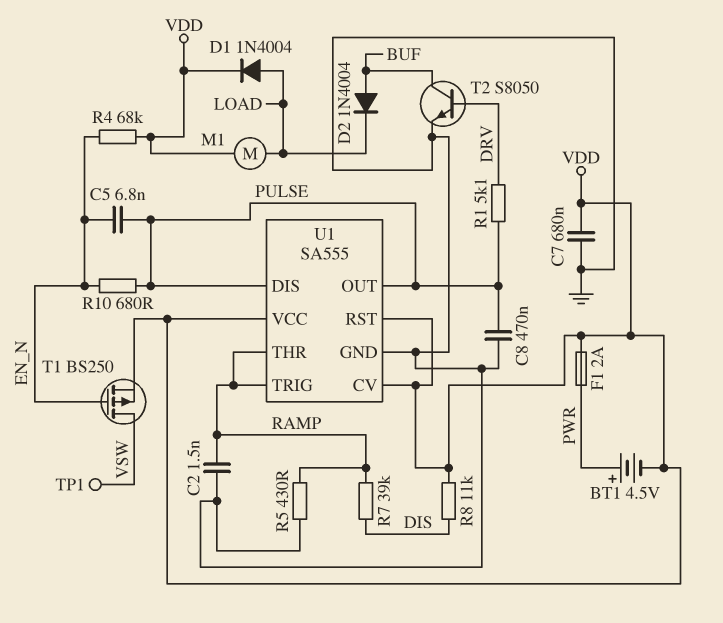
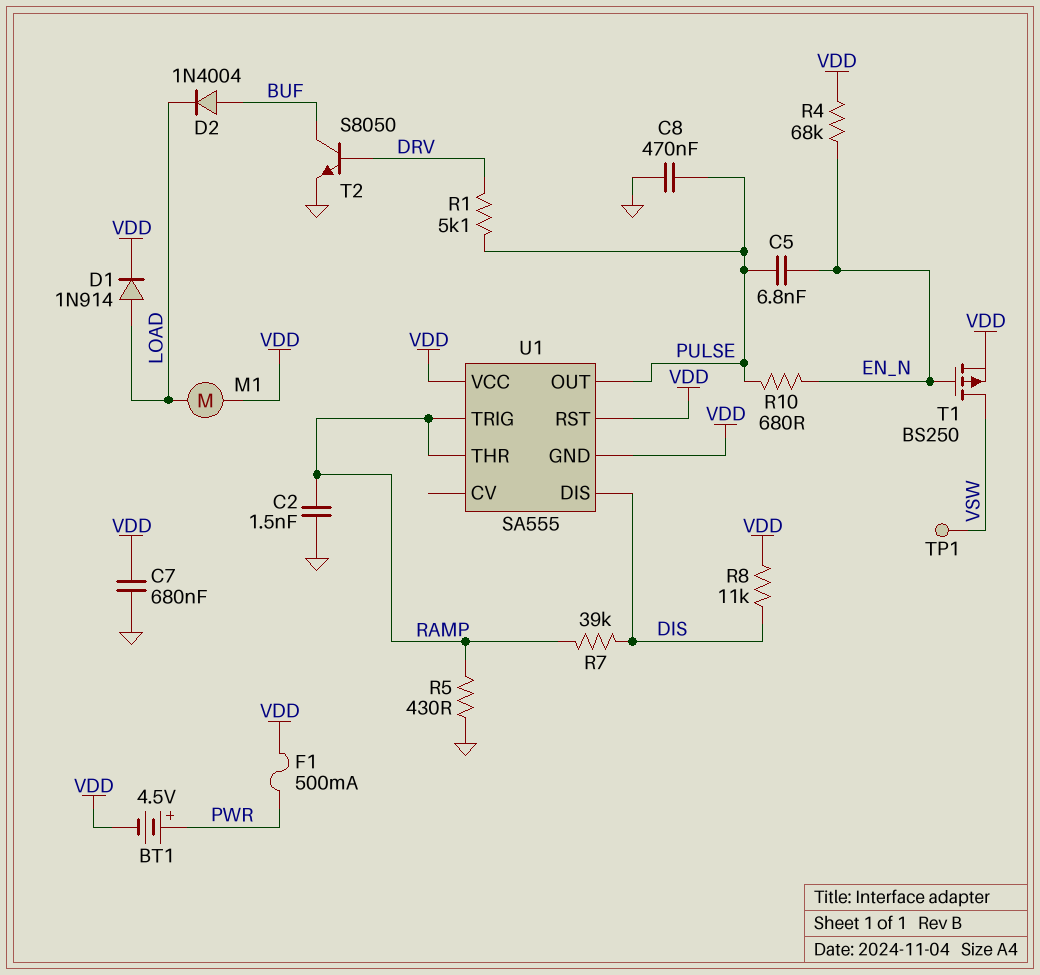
D1: diode 1N4004 (A LOAD, K VDD) -> diode 1N914 (A LOAD, K VDD)
F1: 2A (PWR, VDD) -> 500mA (PWR, VDD)
U1 pin CV: VDD -> none
U1 pin DIS: PULSE -> DIS
U1 pin GND: GND -> VDD

